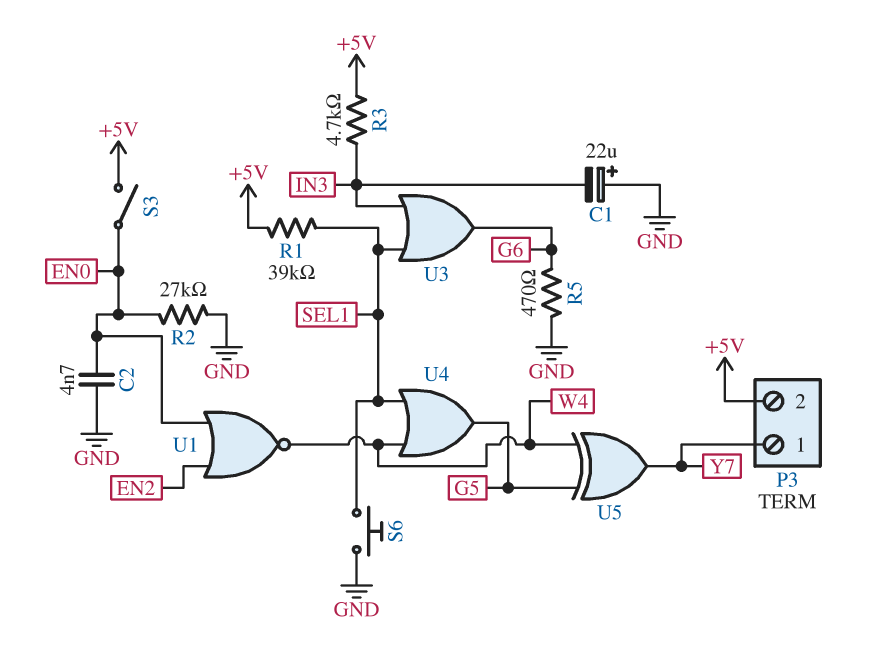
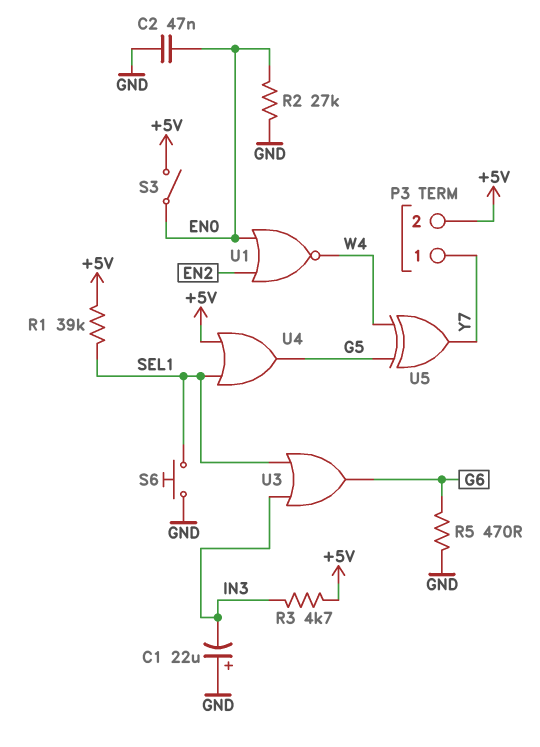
C2: 4.7nF (EN0, GND) -> 47nF (EN0, GND)
U4: OR (in SEL1, in W4, out G5) -> OR (in +5V, in SEL1, out G5)

